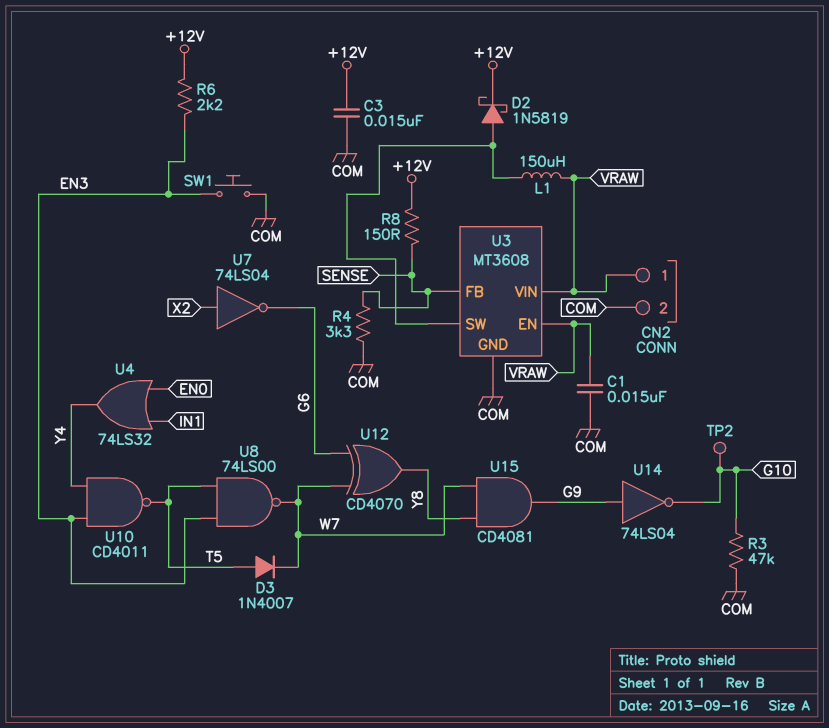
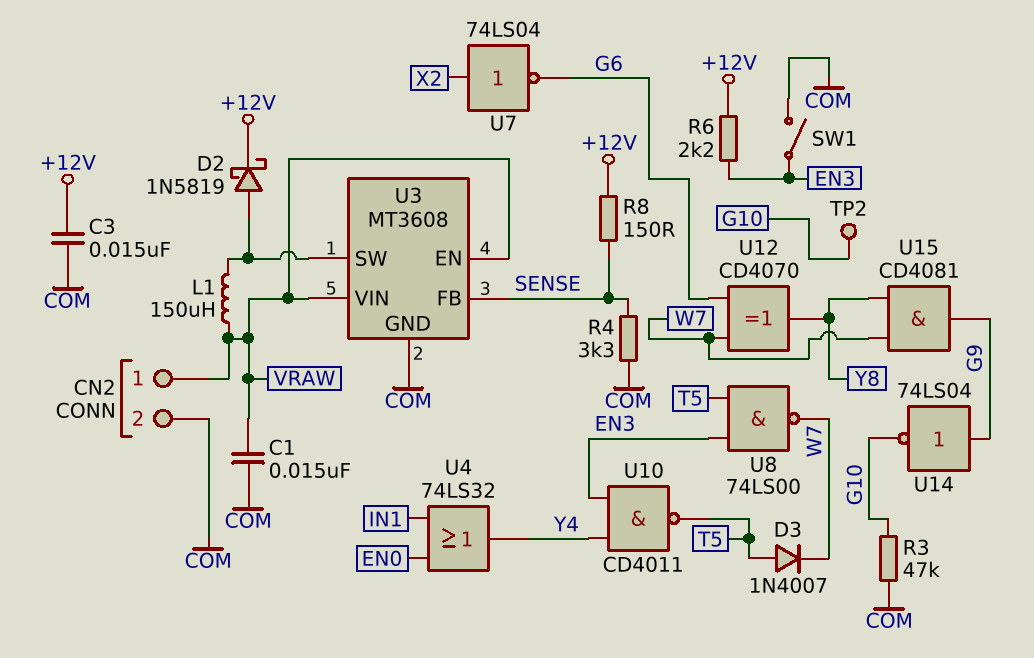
SW1: button (COM, EN3) -> switch (COM, EN3)

